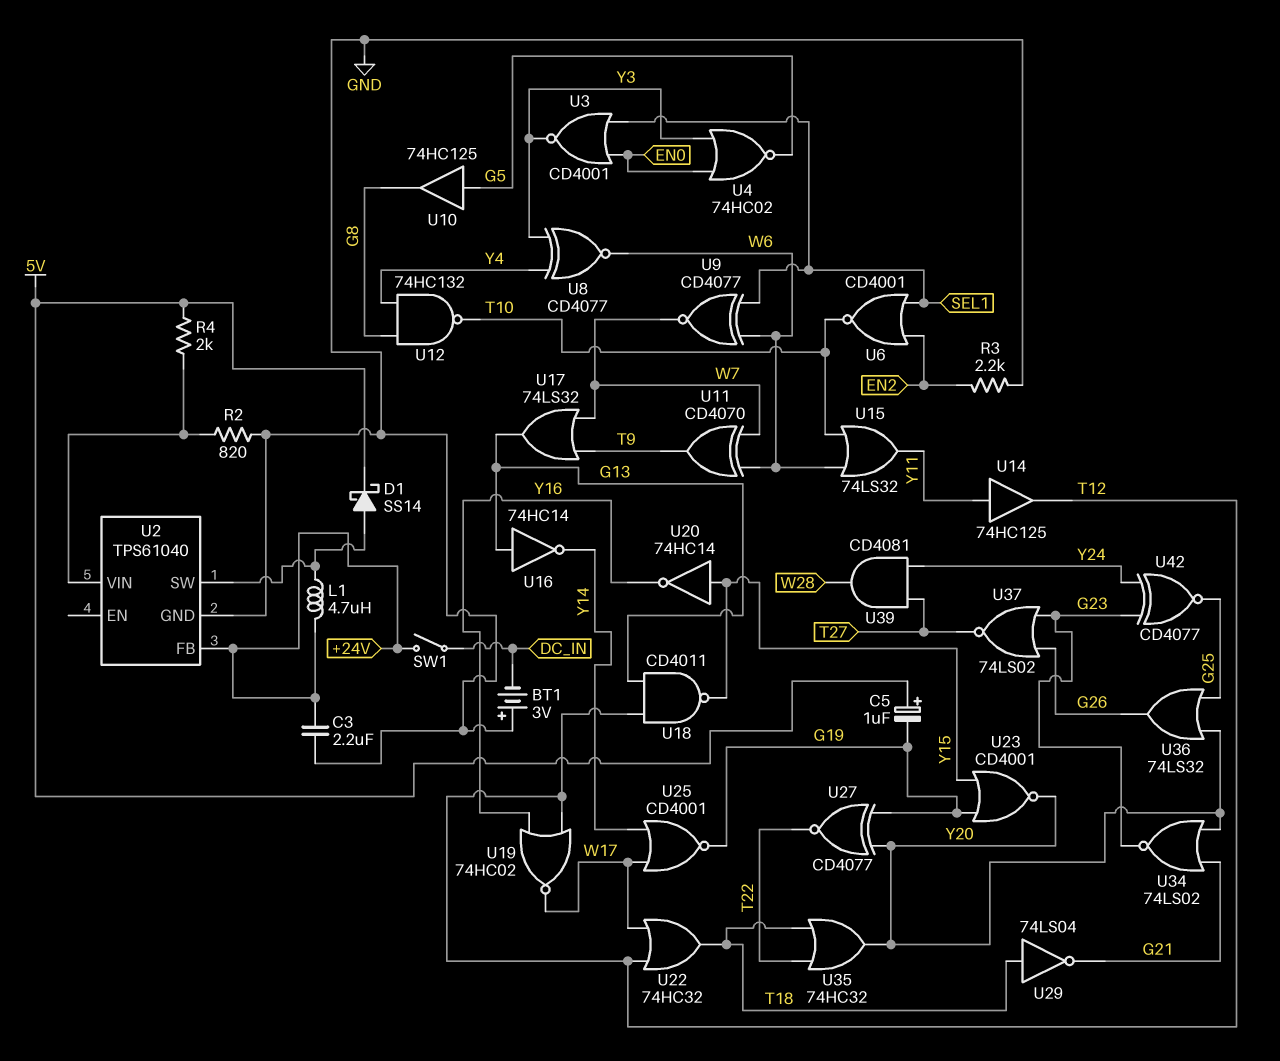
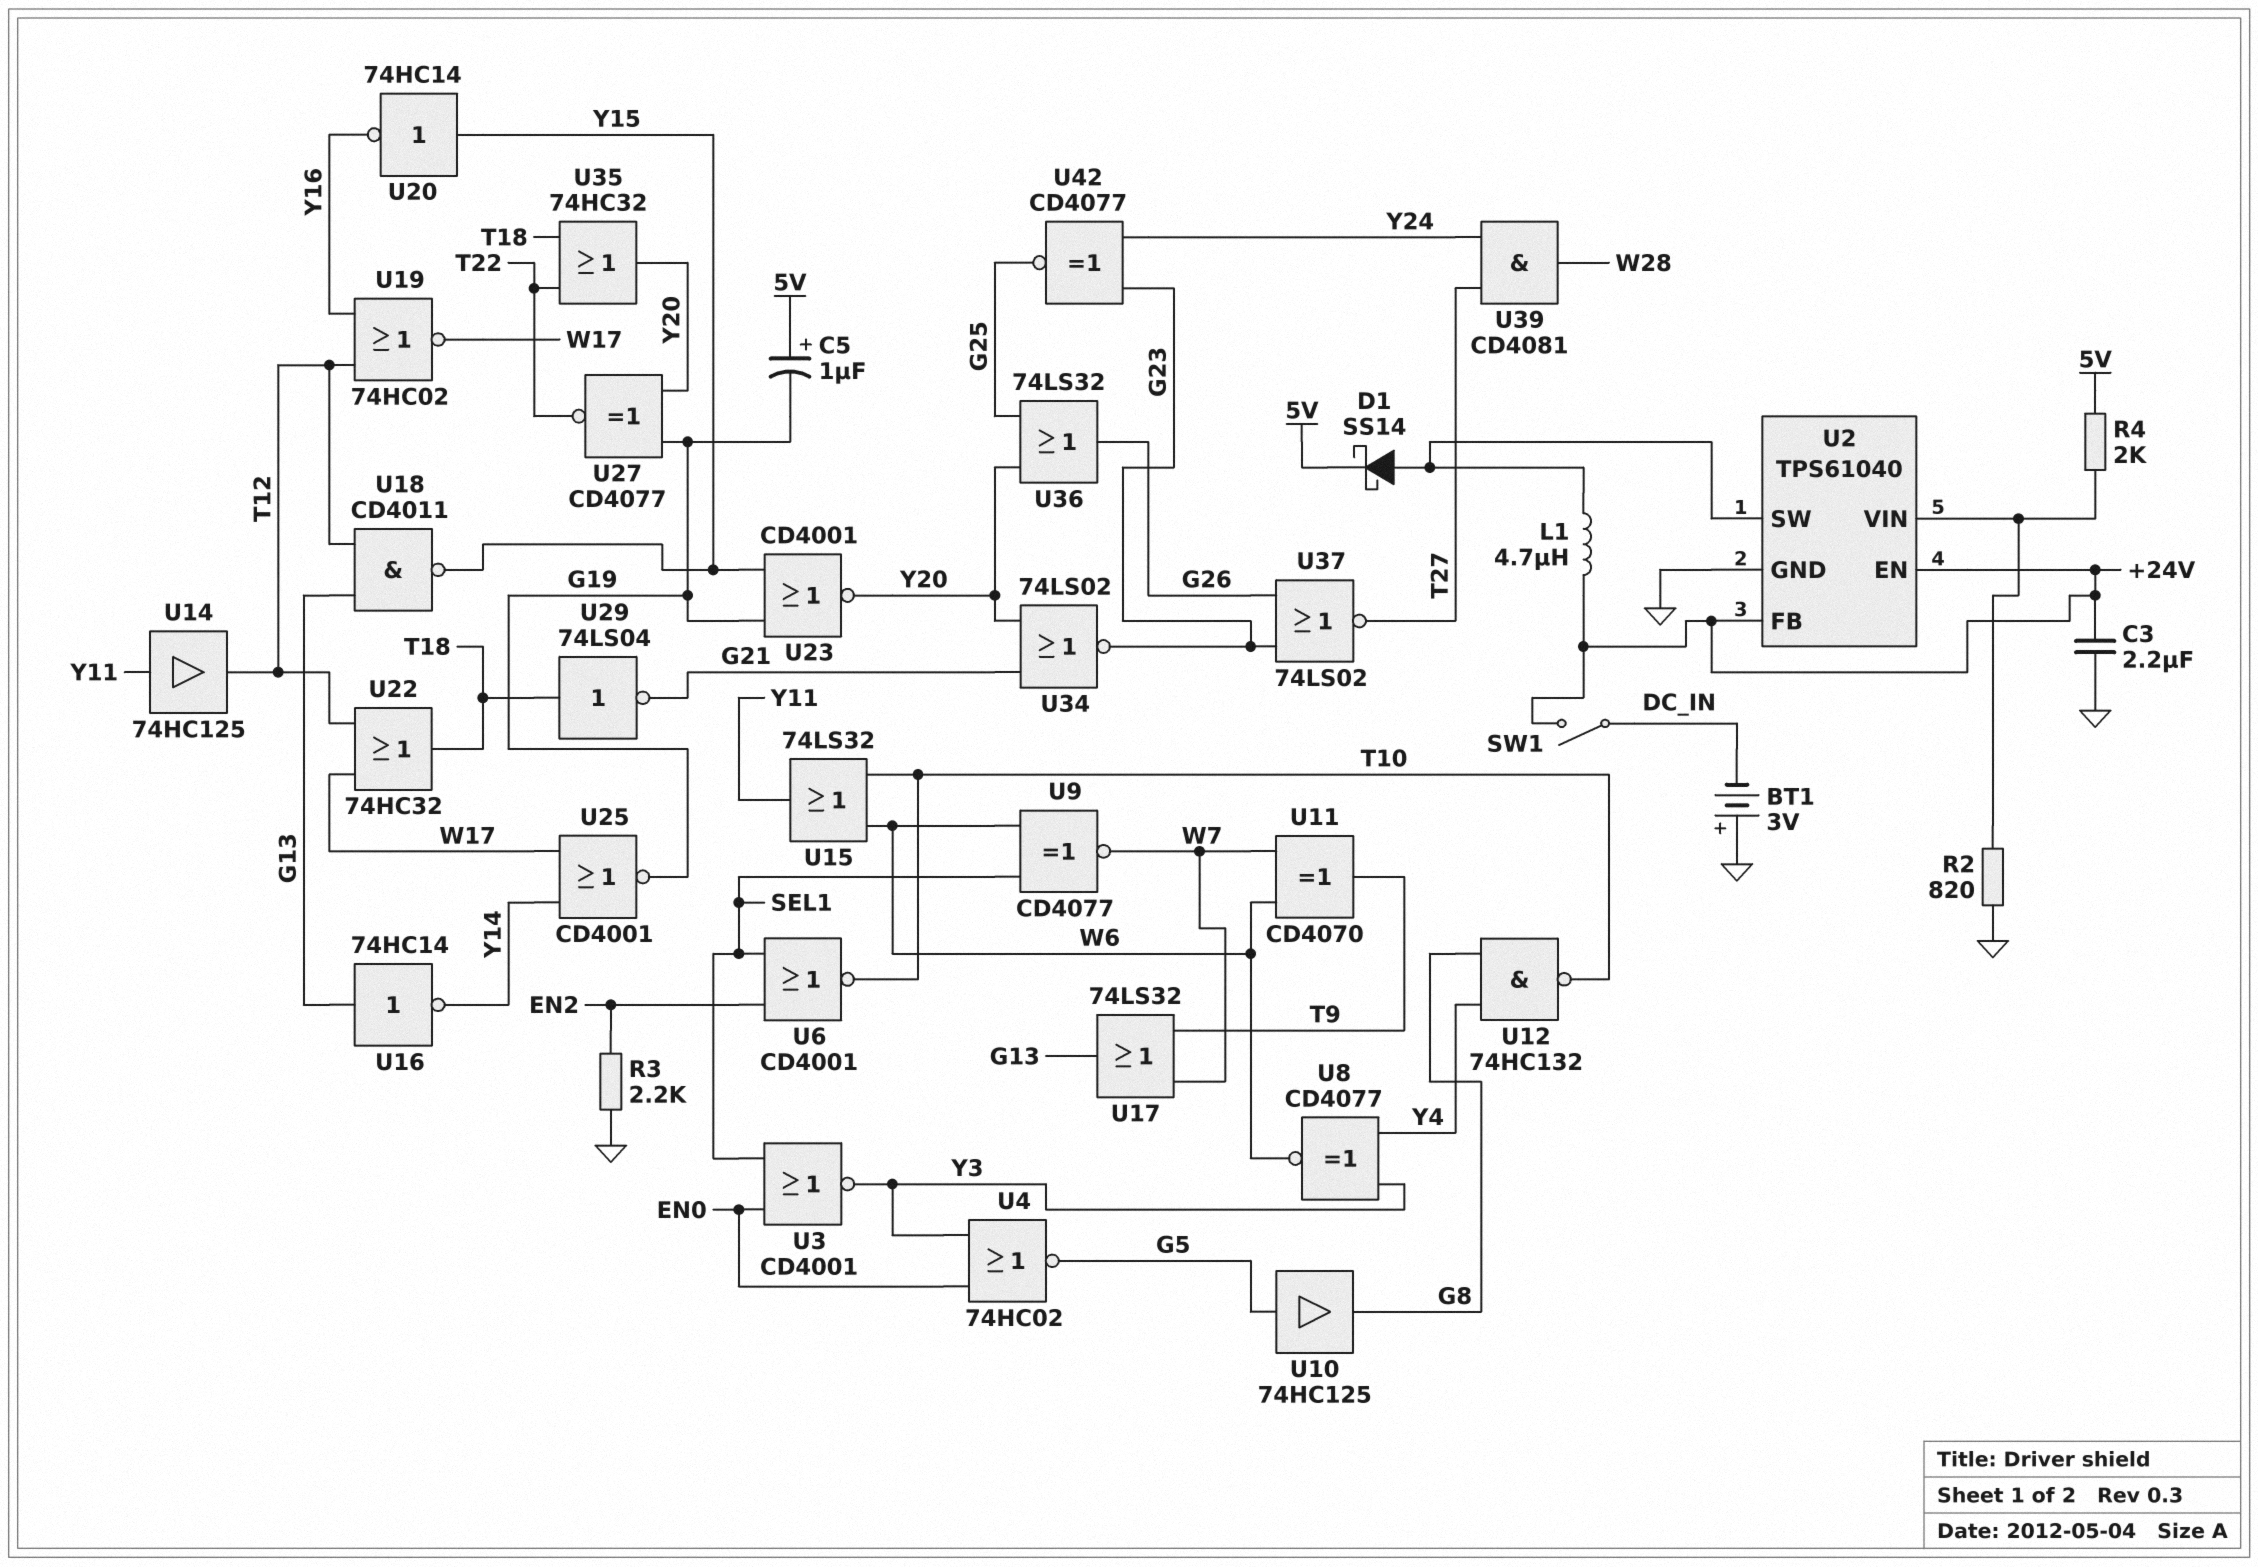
U2 pin EN: none -> +24V

